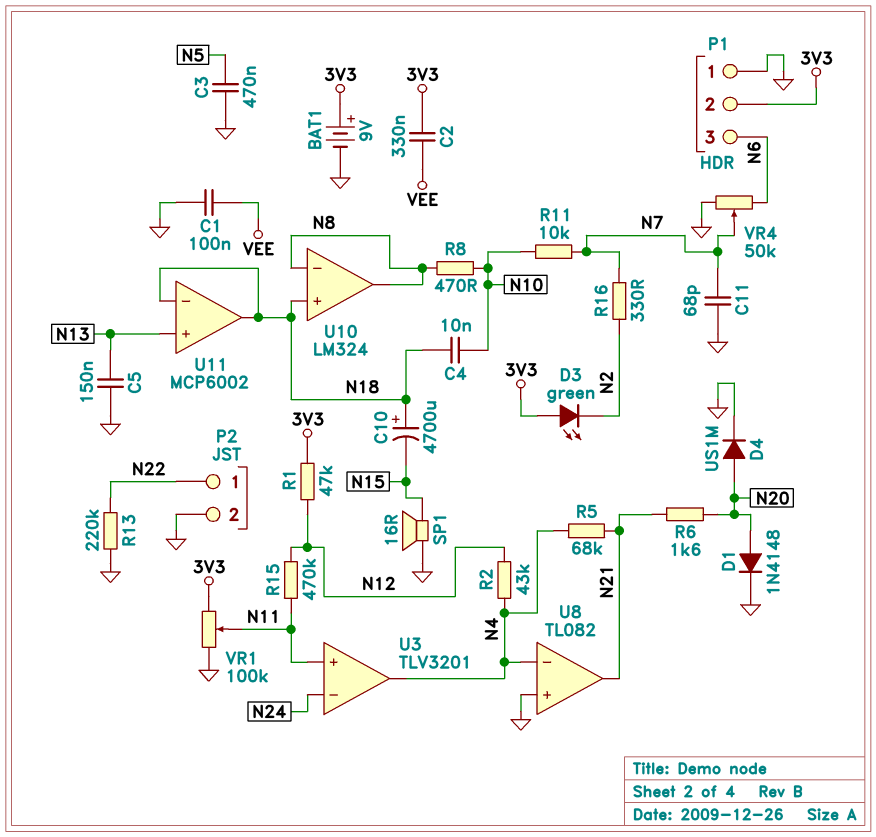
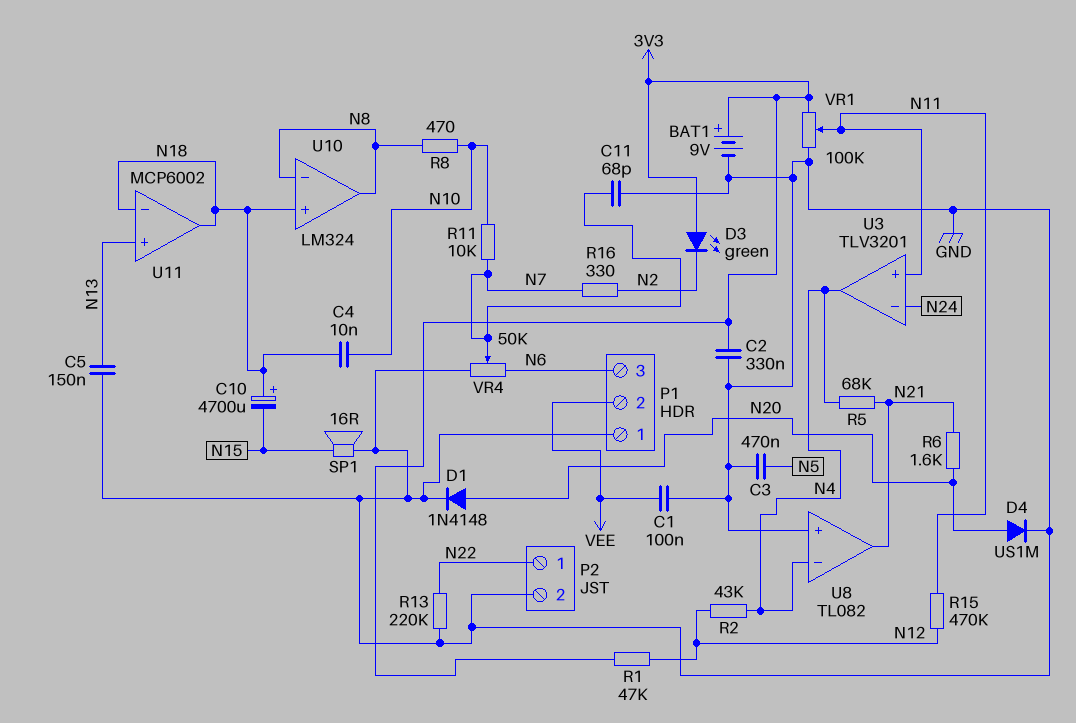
C2: 330nF (3V3, VEE) -> 330nF (3V3, GND)
P1 pin 2: 3V3 -> VEE

